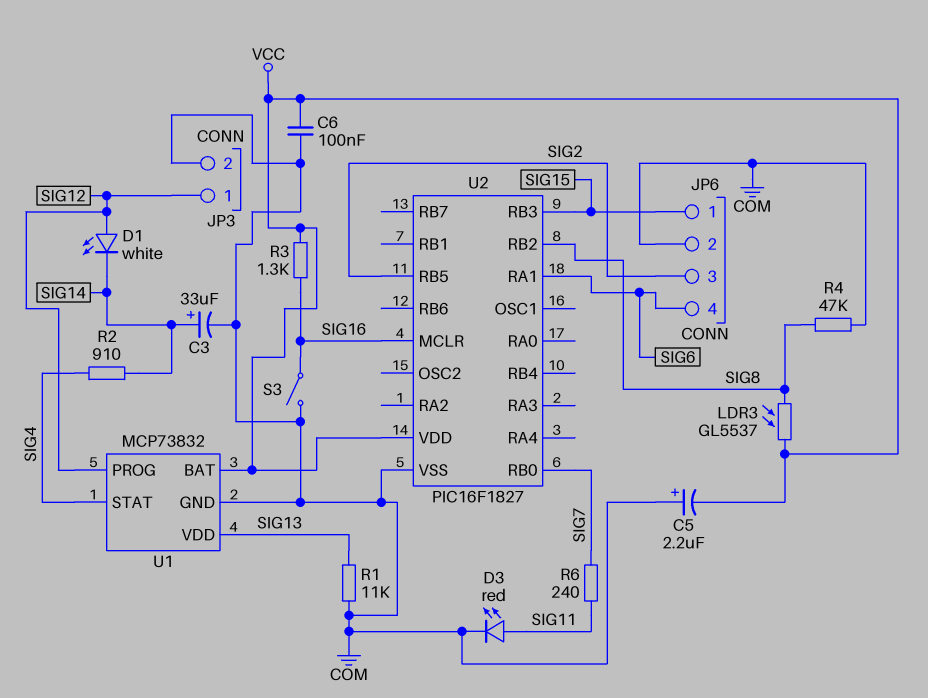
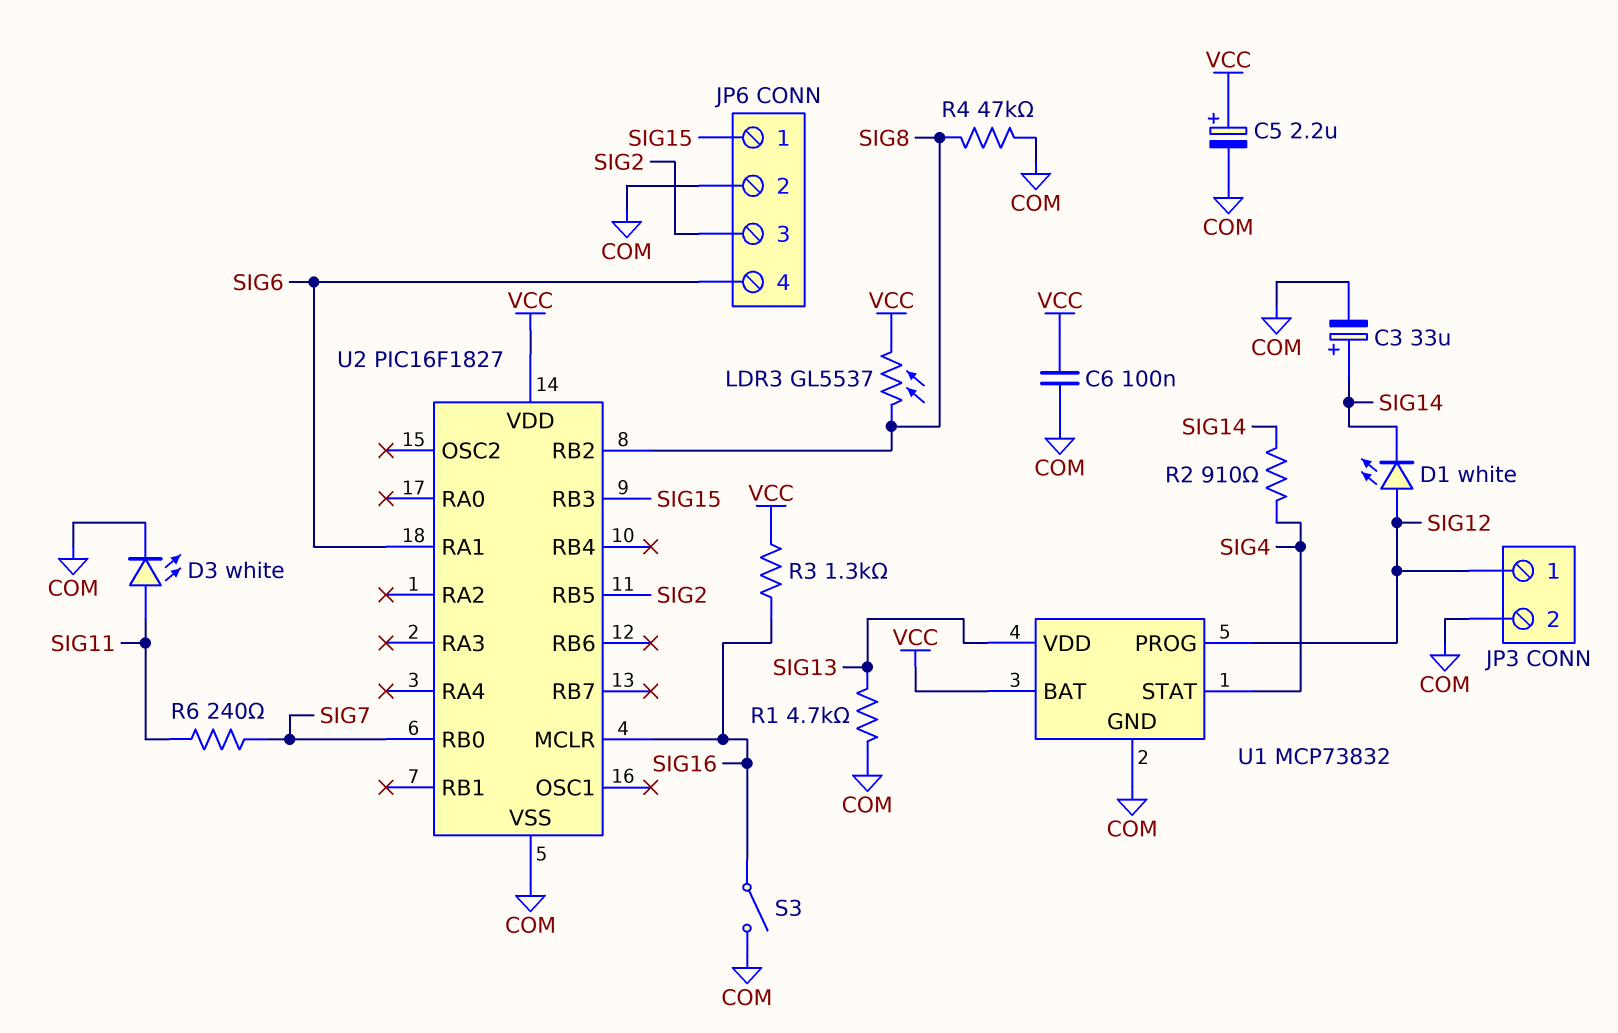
C5: 2.2uF (plus COM, minus VCC) -> 2.2uF (plus VCC, minus COM)
D3: LED red (A SIG11, K COM) -> LED white (A SIG11, K COM)
R1: 11k (COM, SIG13) -> 4.7k (COM, SIG13)

